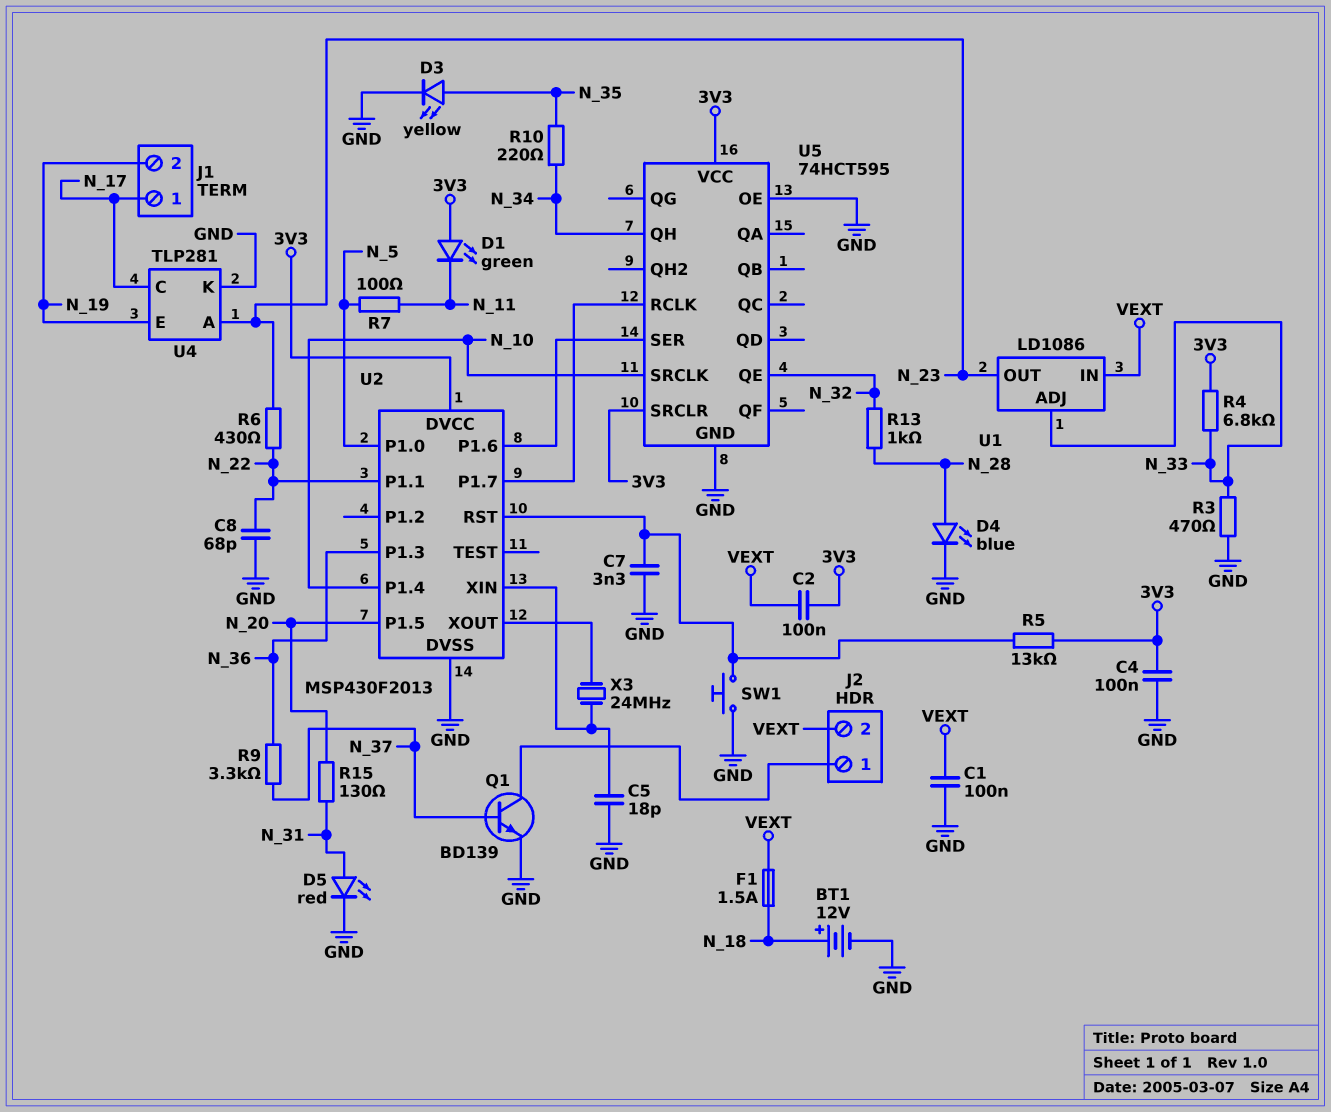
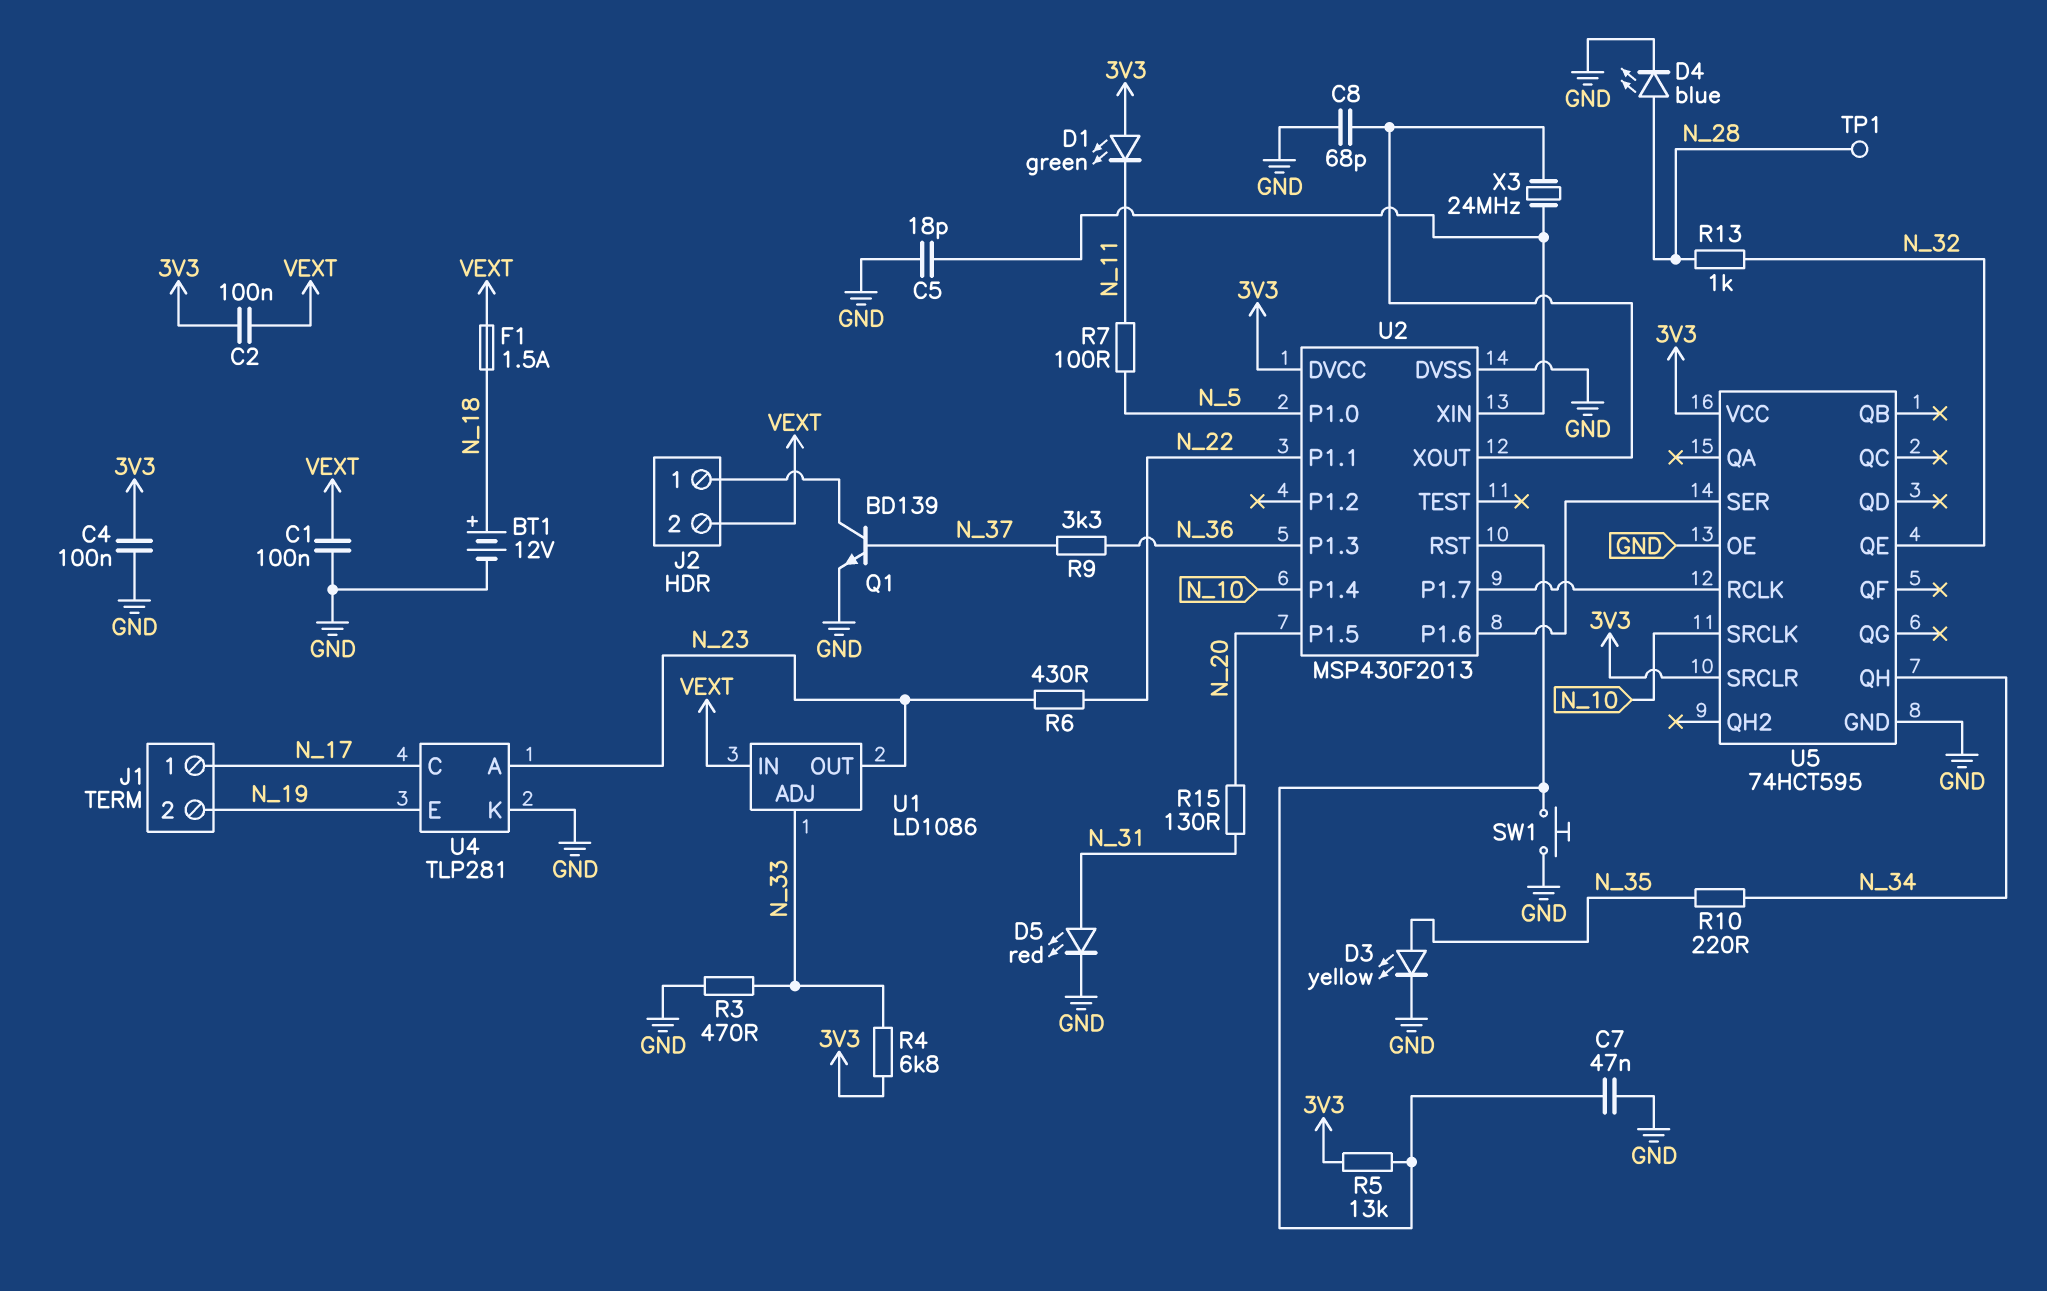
C7: 3.3nF (GND, U2/RST) -> 47nF (GND, U2/RST)
C8: 68pF (GND, N_22) -> 68pF (GND, U2/XOUT)
TP1: none -> test point (N_28)

